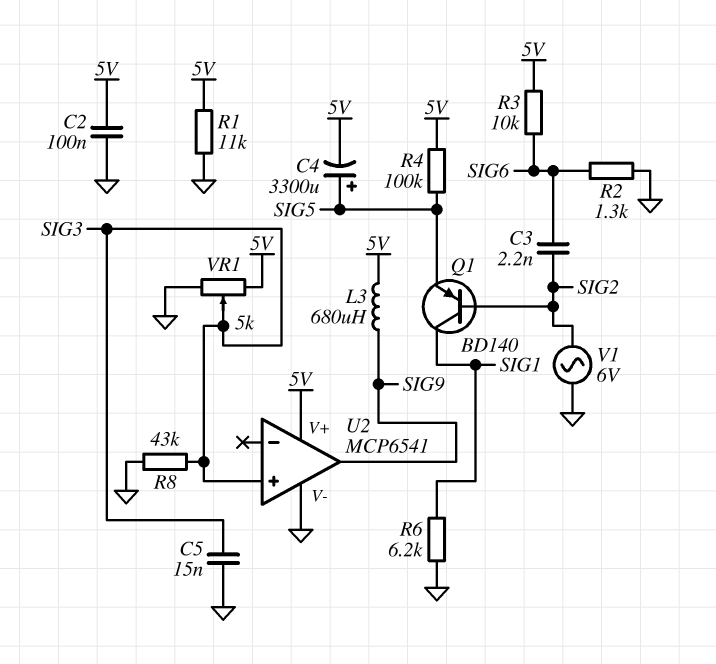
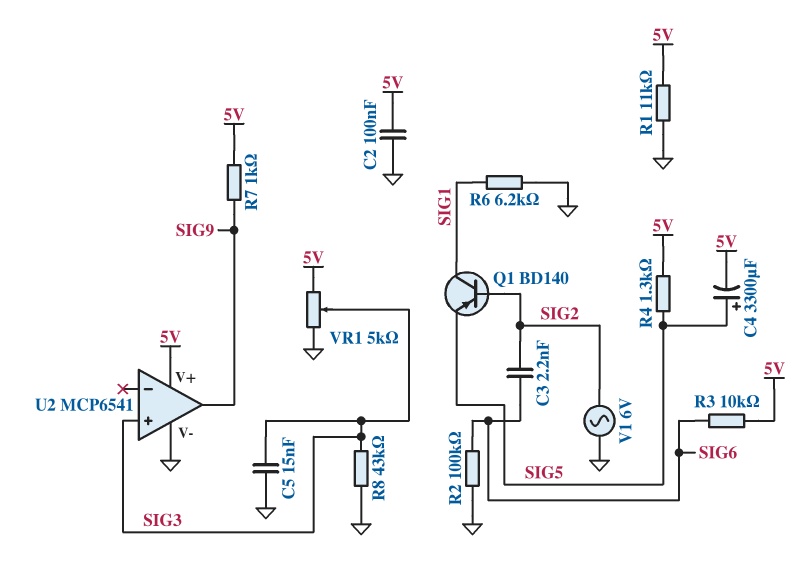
L3: 680uH (5V, SIG9) -> none
R2: 1.3k (GND, SIG6) -> 100k (GND, SIG6)
R4: 100k (5V, SIG5) -> 1.3k (5V, SIG5)
R7: none -> 1k (5V, SIG9)

